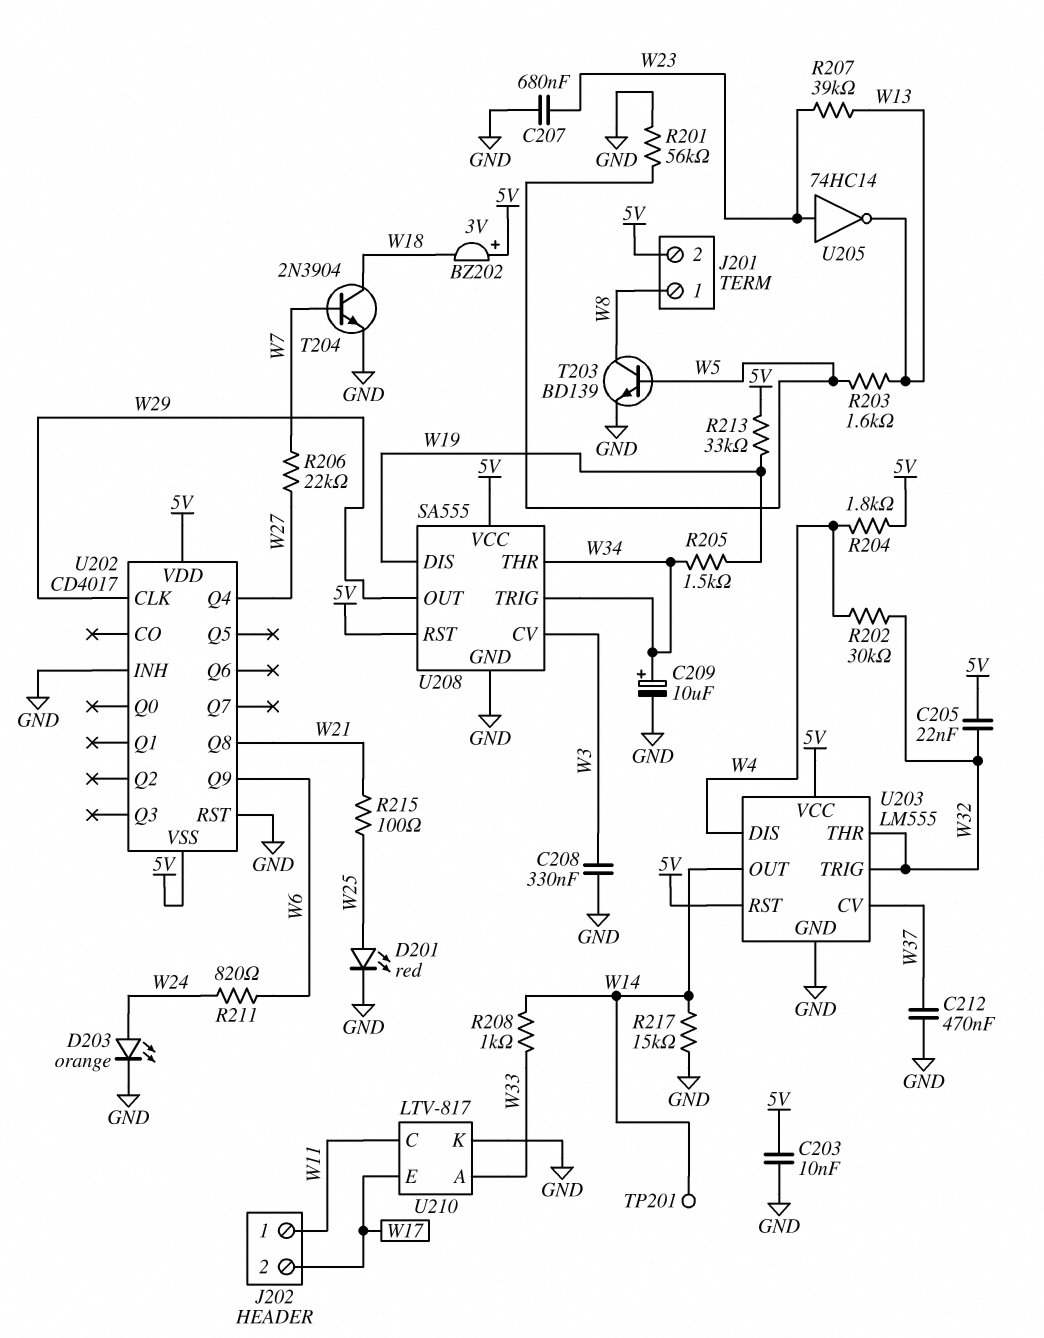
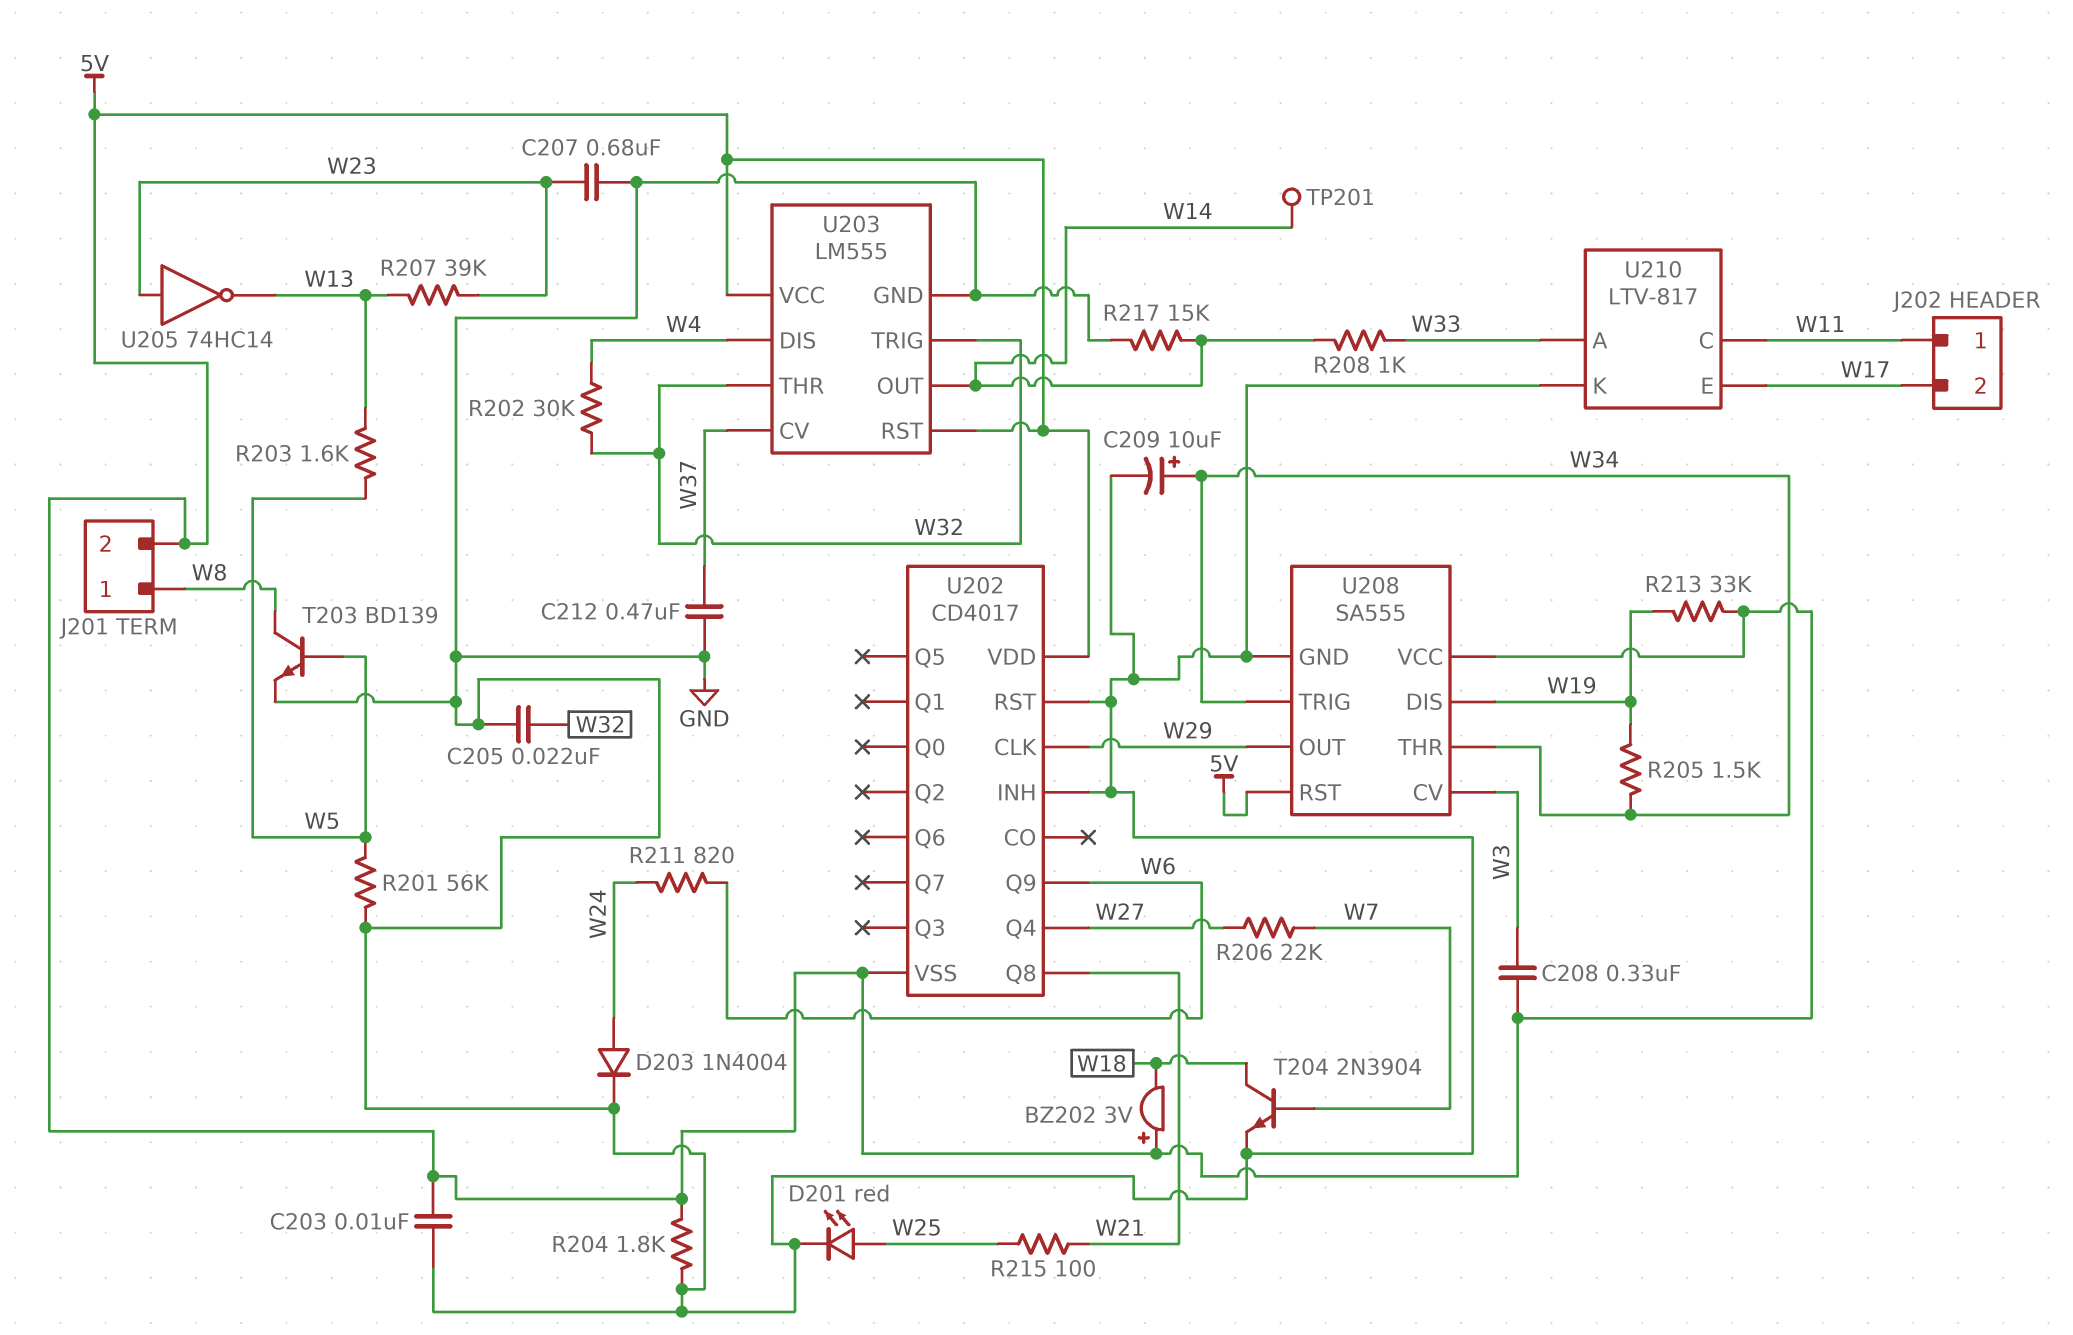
C205: 22nF (5V, W32) -> 22nF (GND, W32)
C208: 330nF (GND, W3) -> 330nF (5V, W3)
D203: LED orange (A W24, K GND) -> diode 1N4004 (A W24, K GND)
R204: 1.8k (5V, W4) -> 1.8k (5V, GND)

